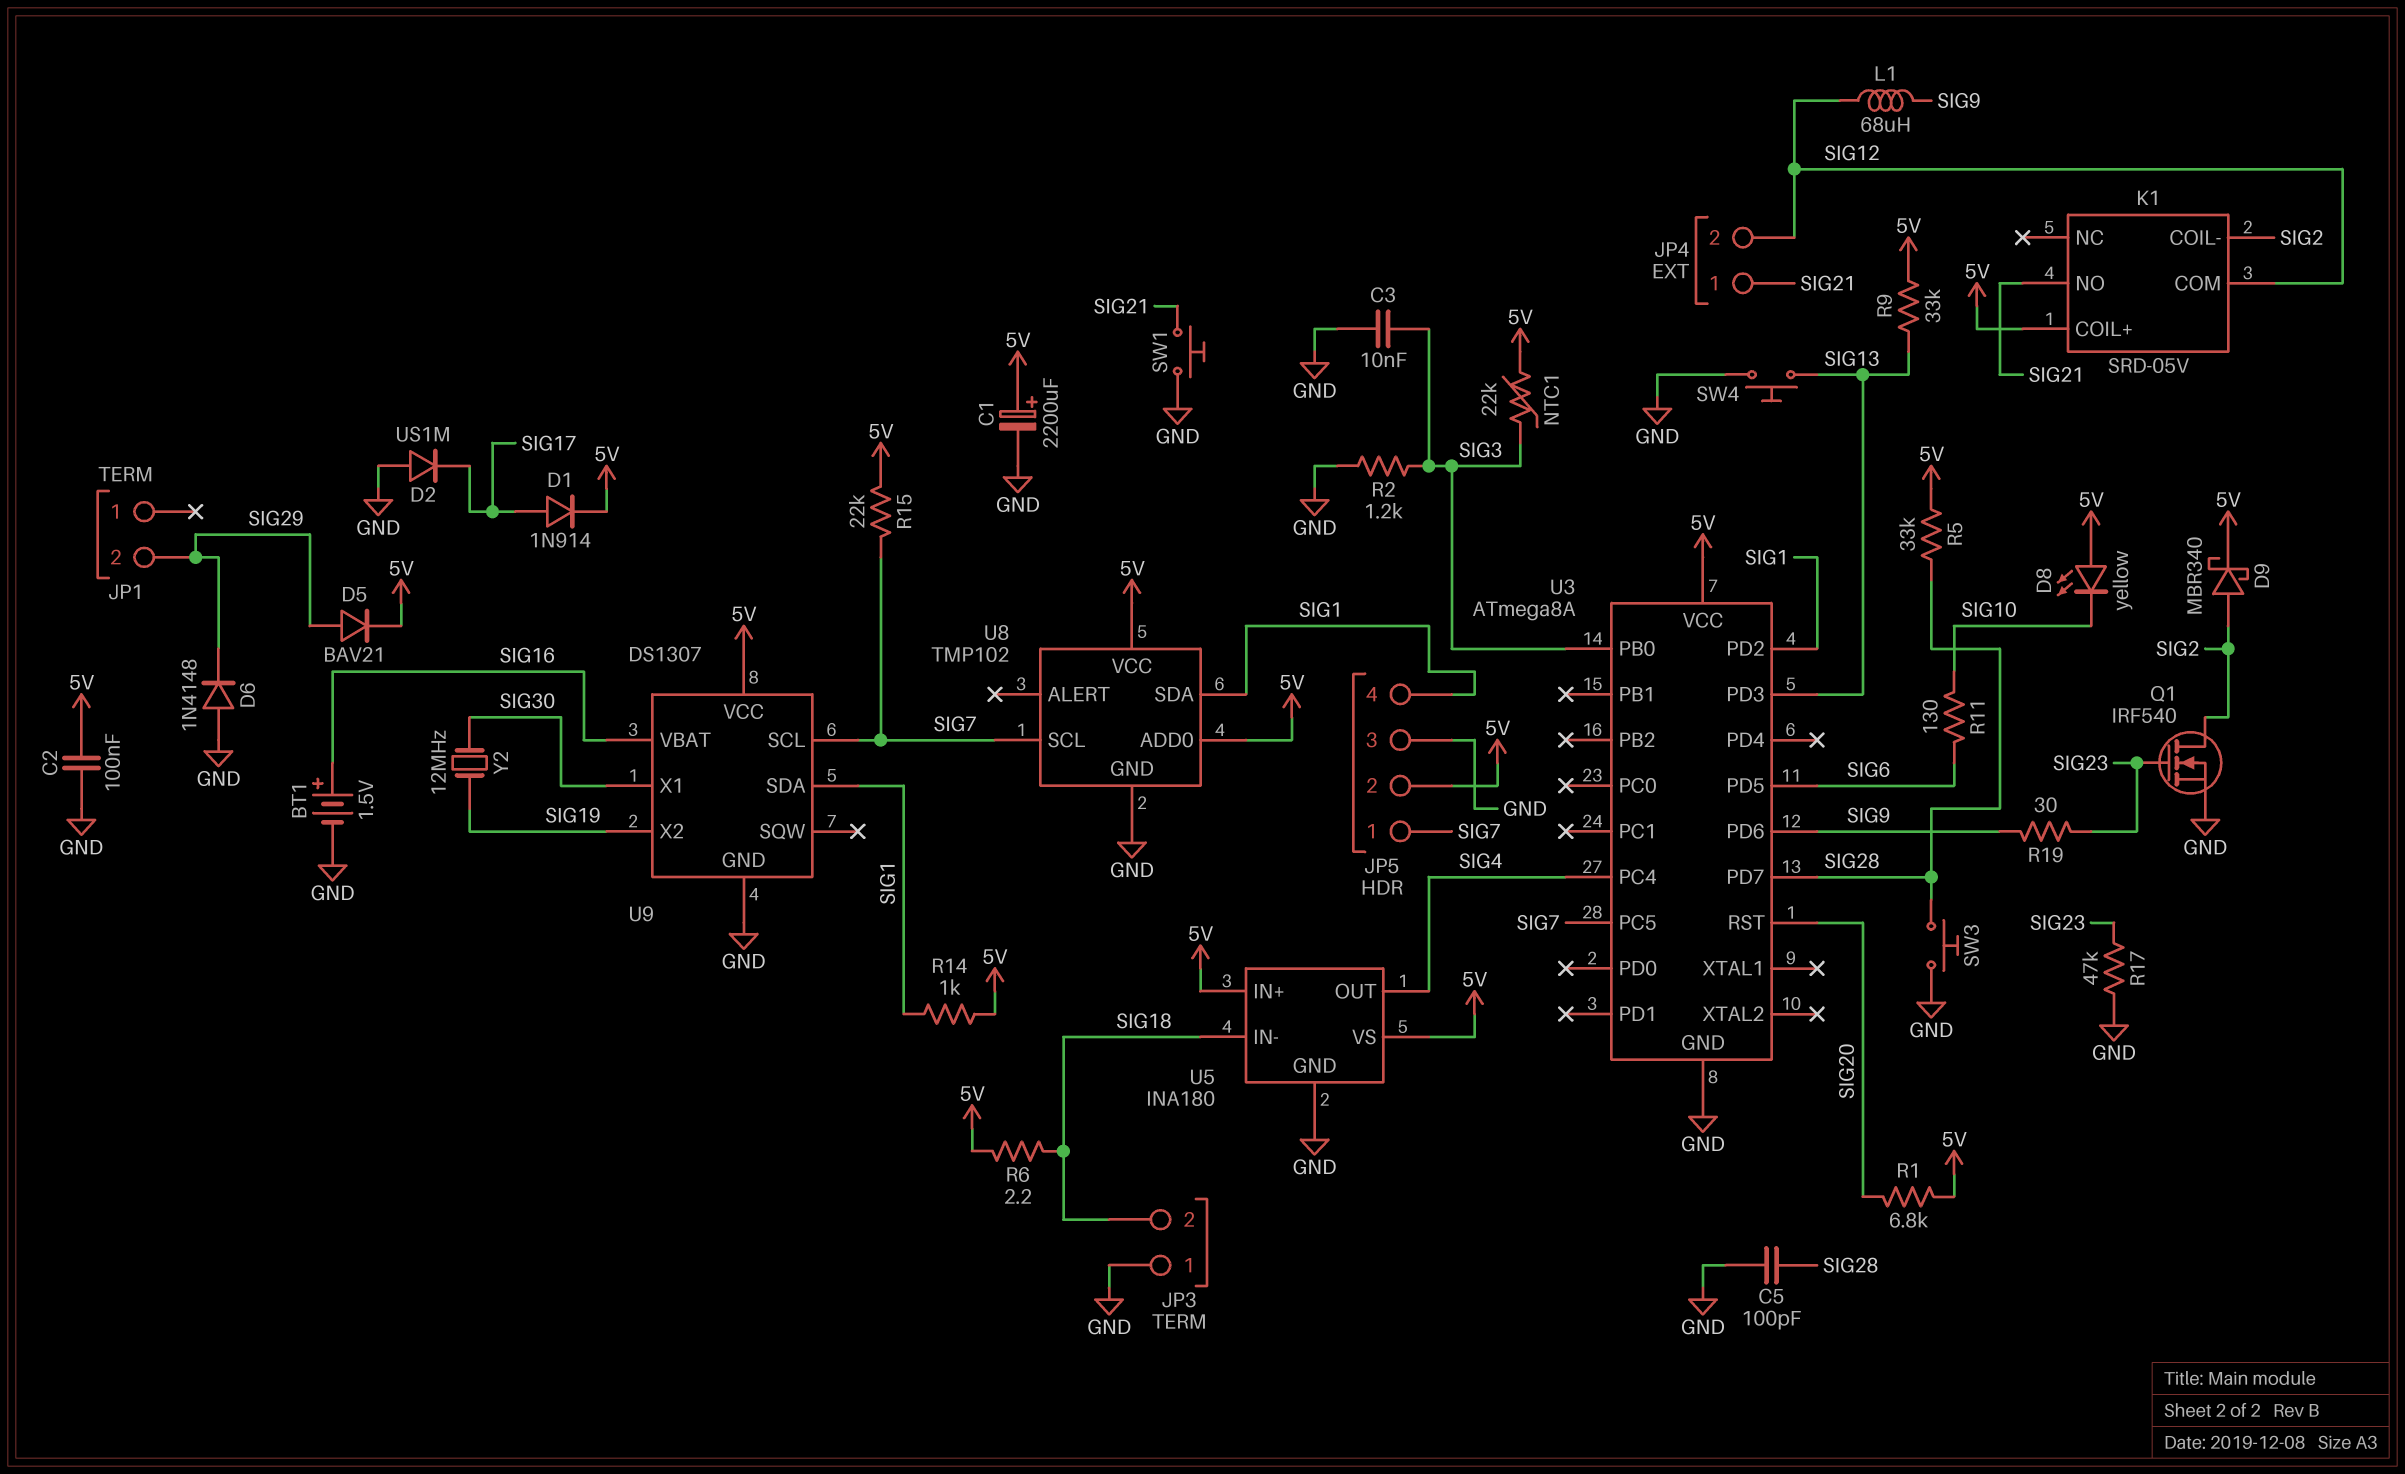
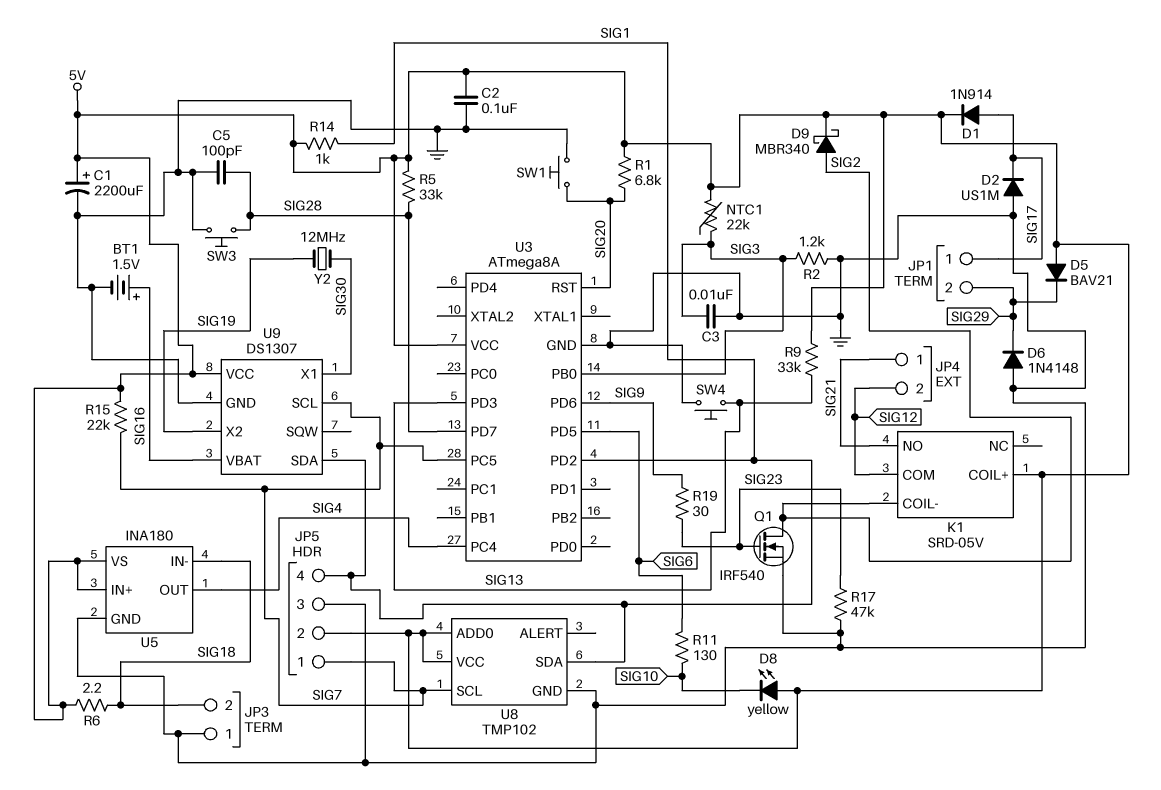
D5: diode BAV21 (A SIG29, K 5V) -> diode BAV21 (A 5V, K SIG29)
JP1 pin 1: none -> SIG17
L1: 68uH (SIG9, SIG12) -> none
SW1: button (GND, SIG21) -> button (GND, SIG20)

